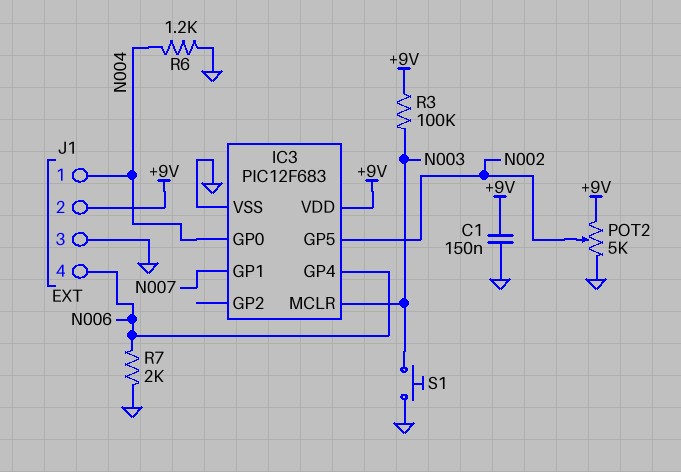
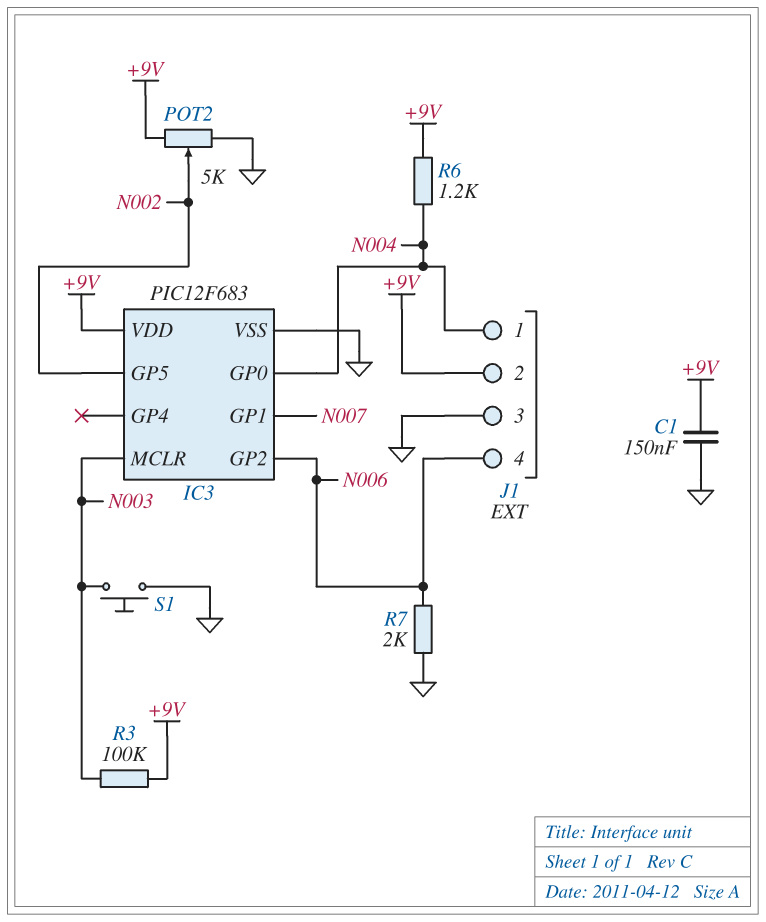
IC3 pin GP2: none -> N006
IC3 pin GP4: N006 -> none
R6: 1.2k (GND, N004) -> 1.2k (+9V, N004)

